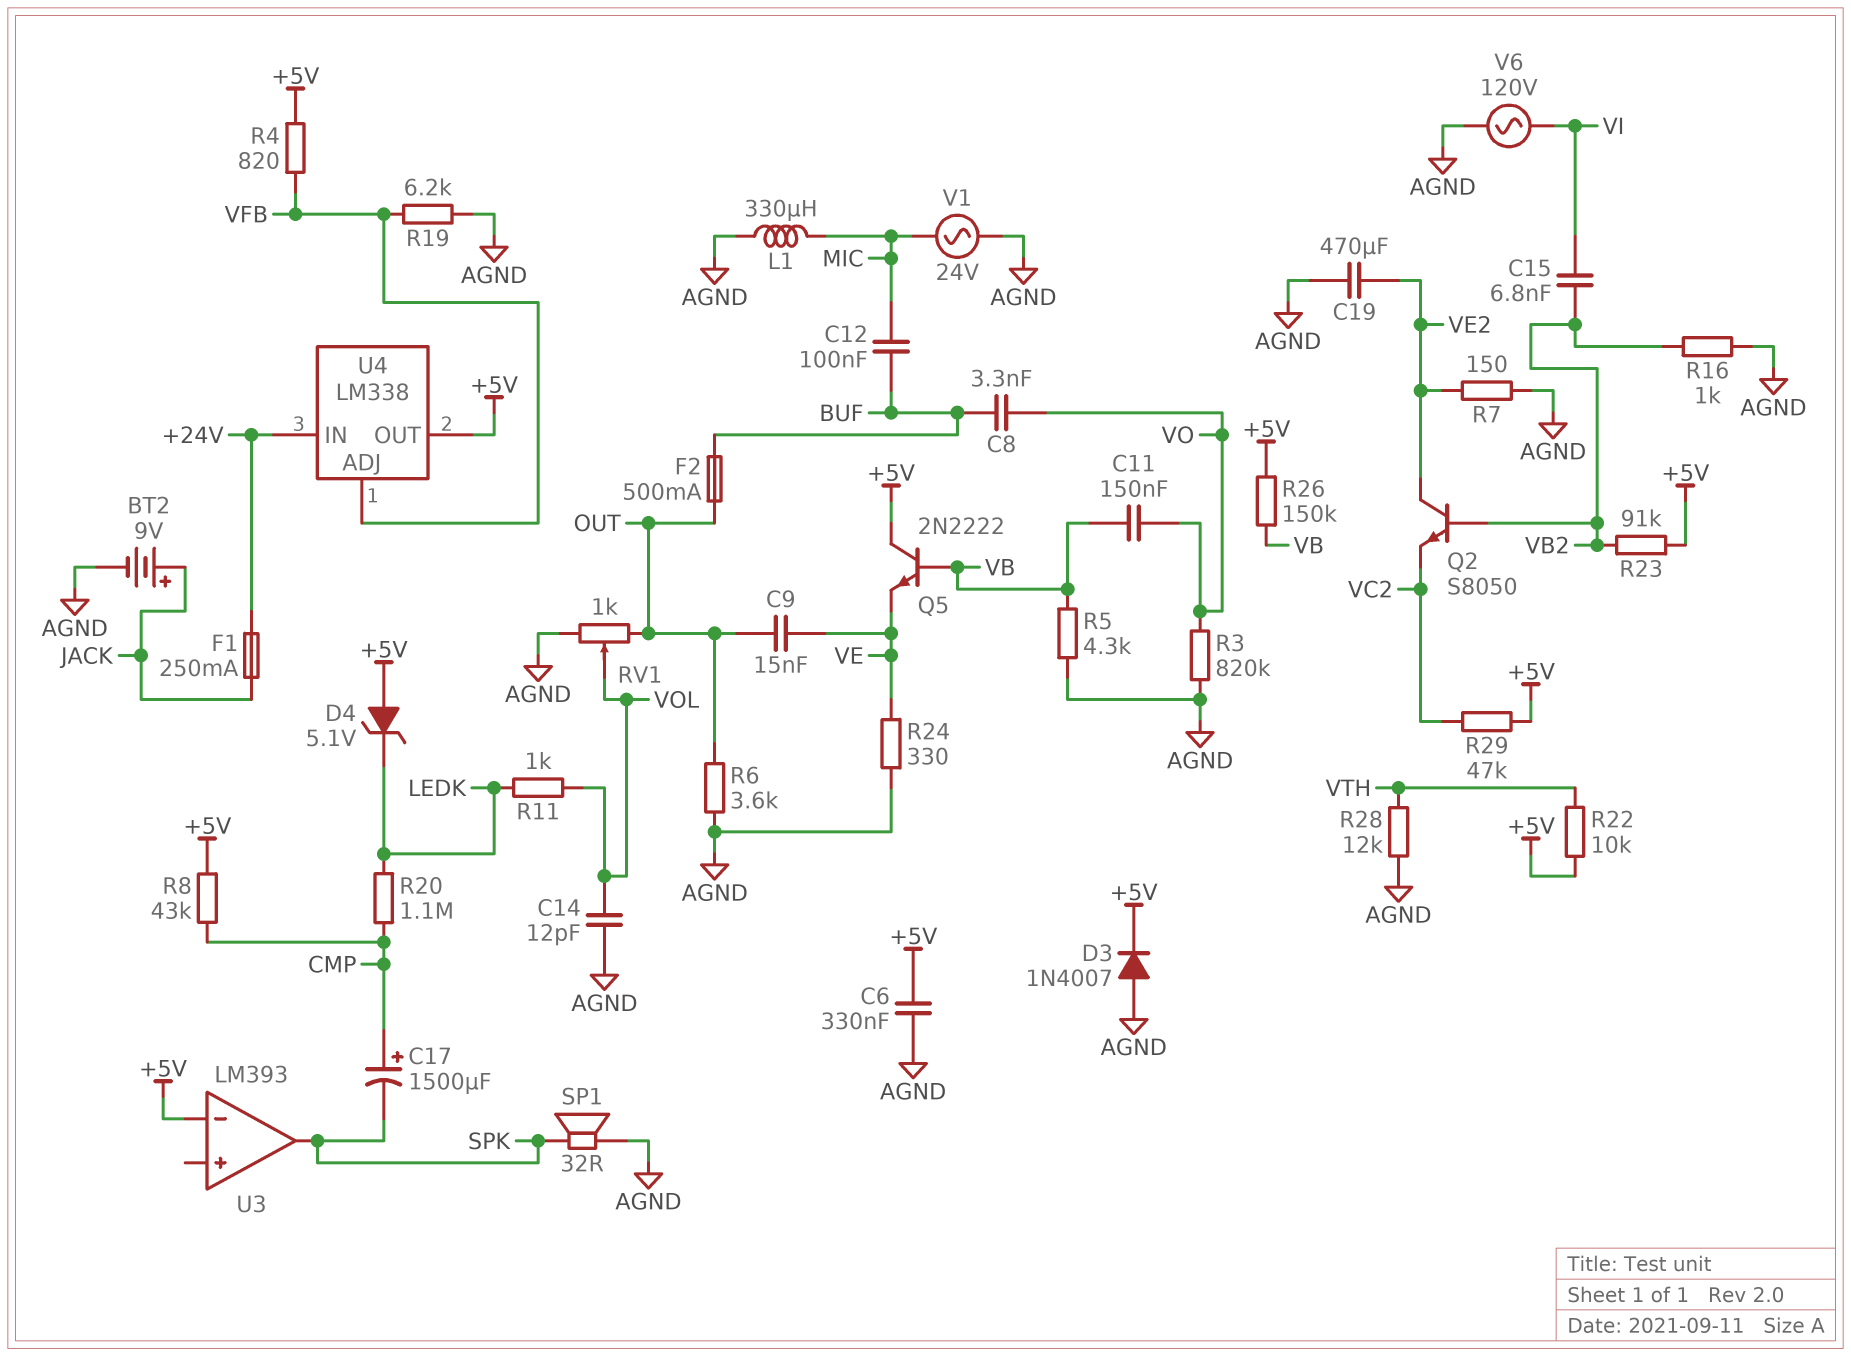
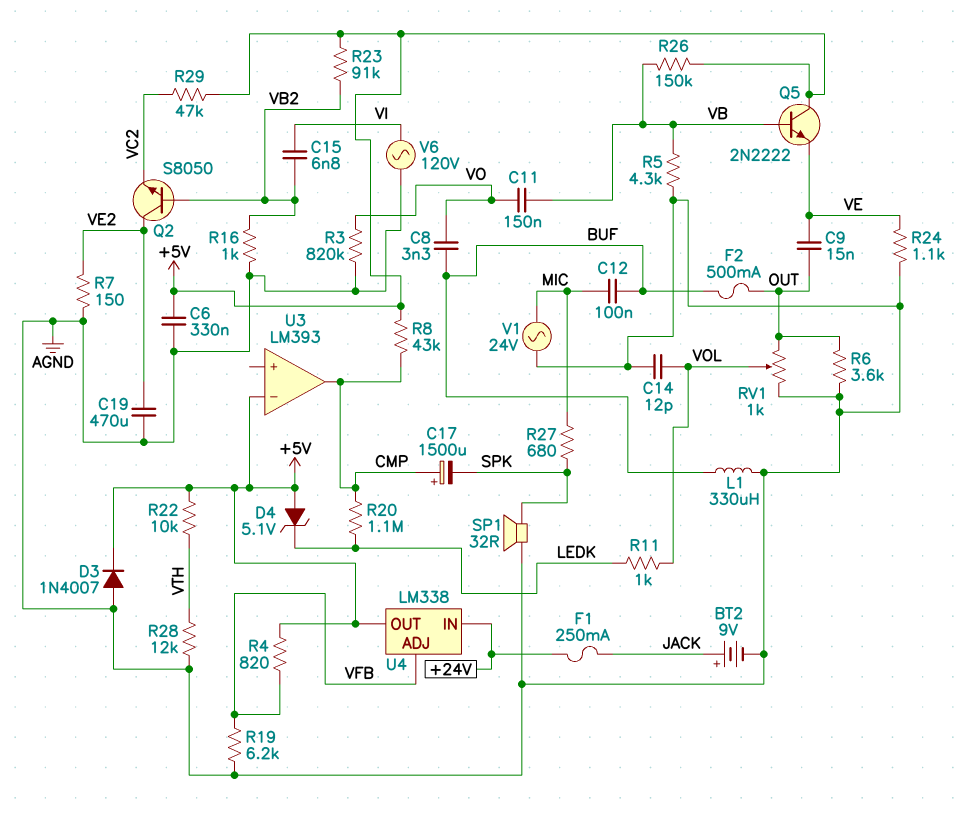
L1: 330uH (AGND, MIC) -> 330uH (AGND, BUF)
R24: 330 (AGND, VE) -> 1.1k (AGND, VE)
R27: none -> 680 (MIC, SPK)
U3 pin out: SPK -> CMP

